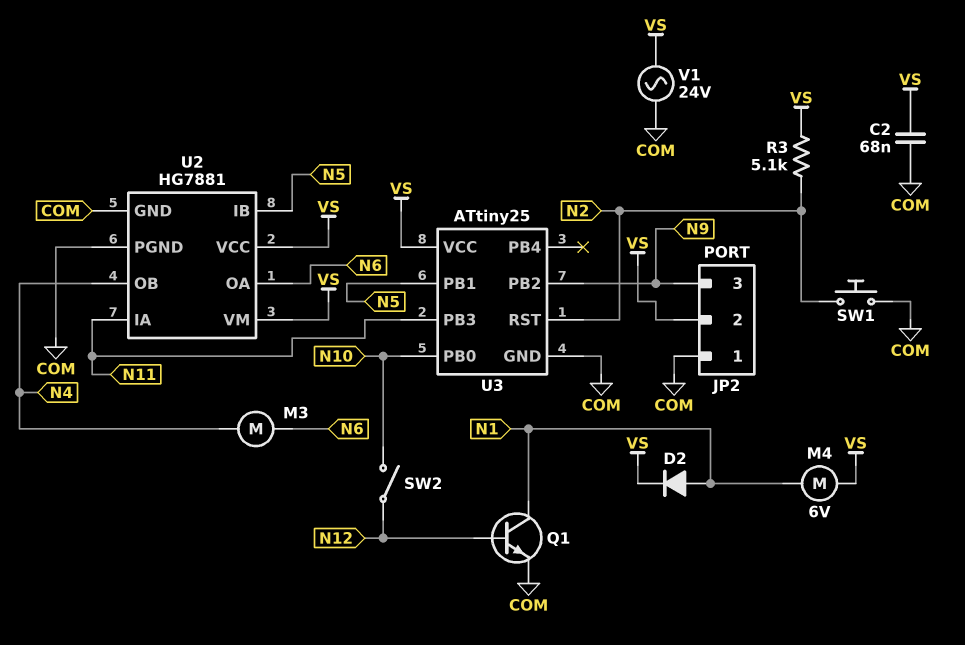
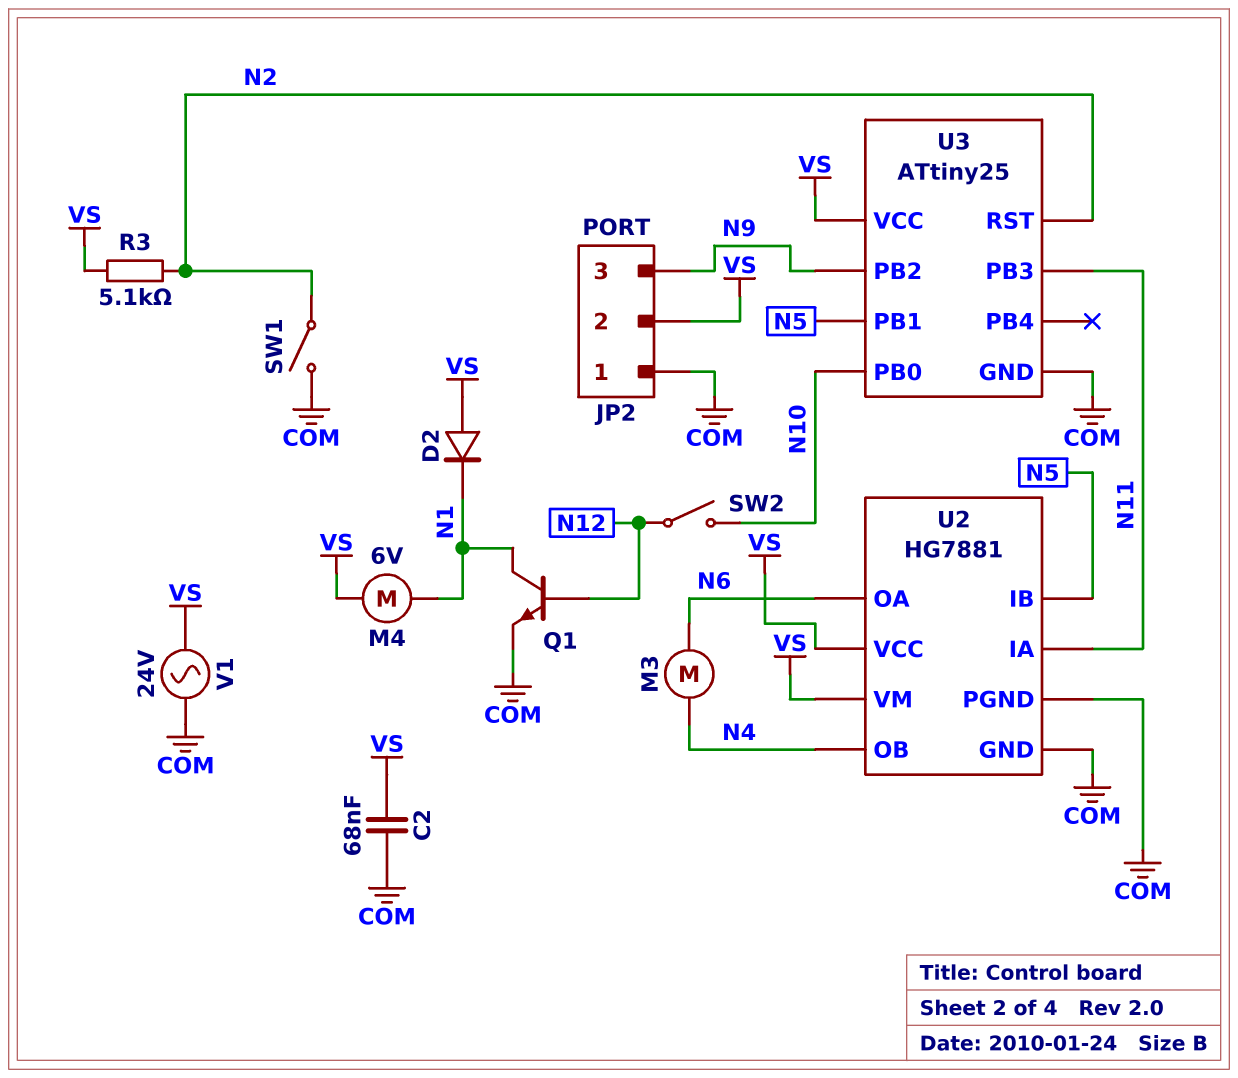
D2: diode (A N1, K VS) -> diode (A VS, K N1)
SW1: button (COM, N2) -> switch (COM, N2)

